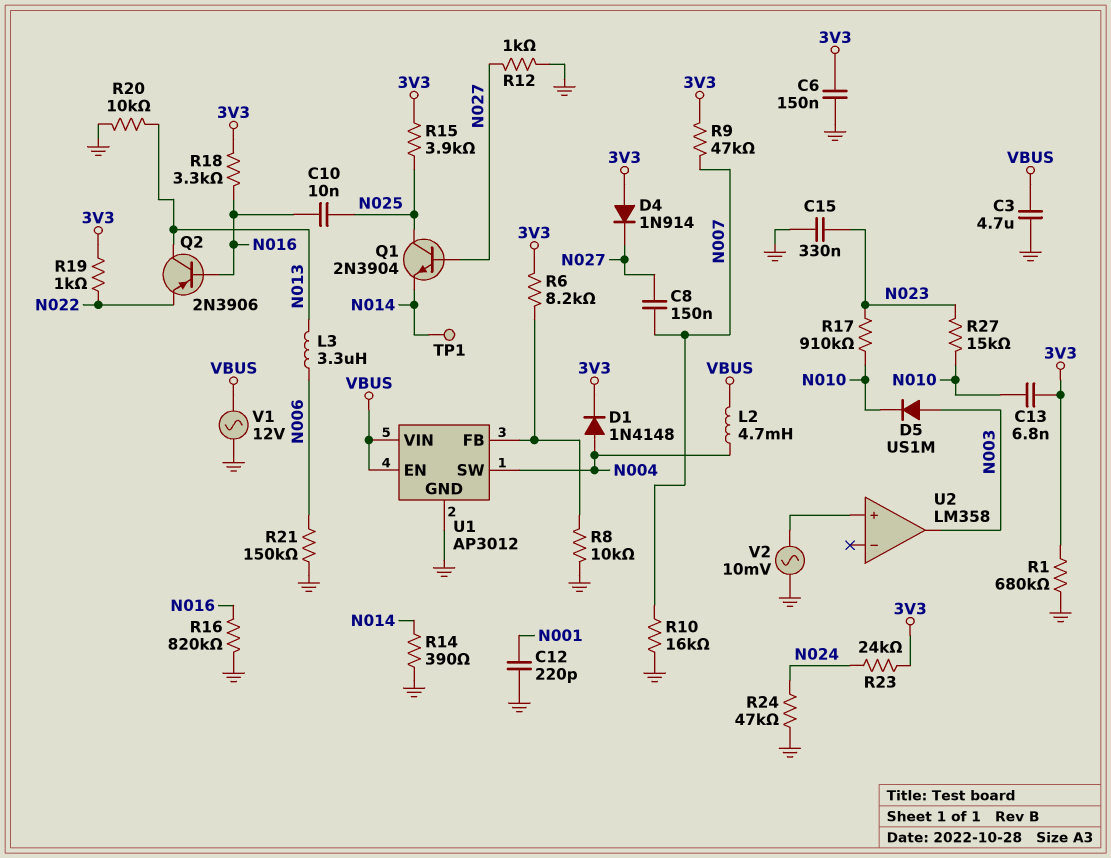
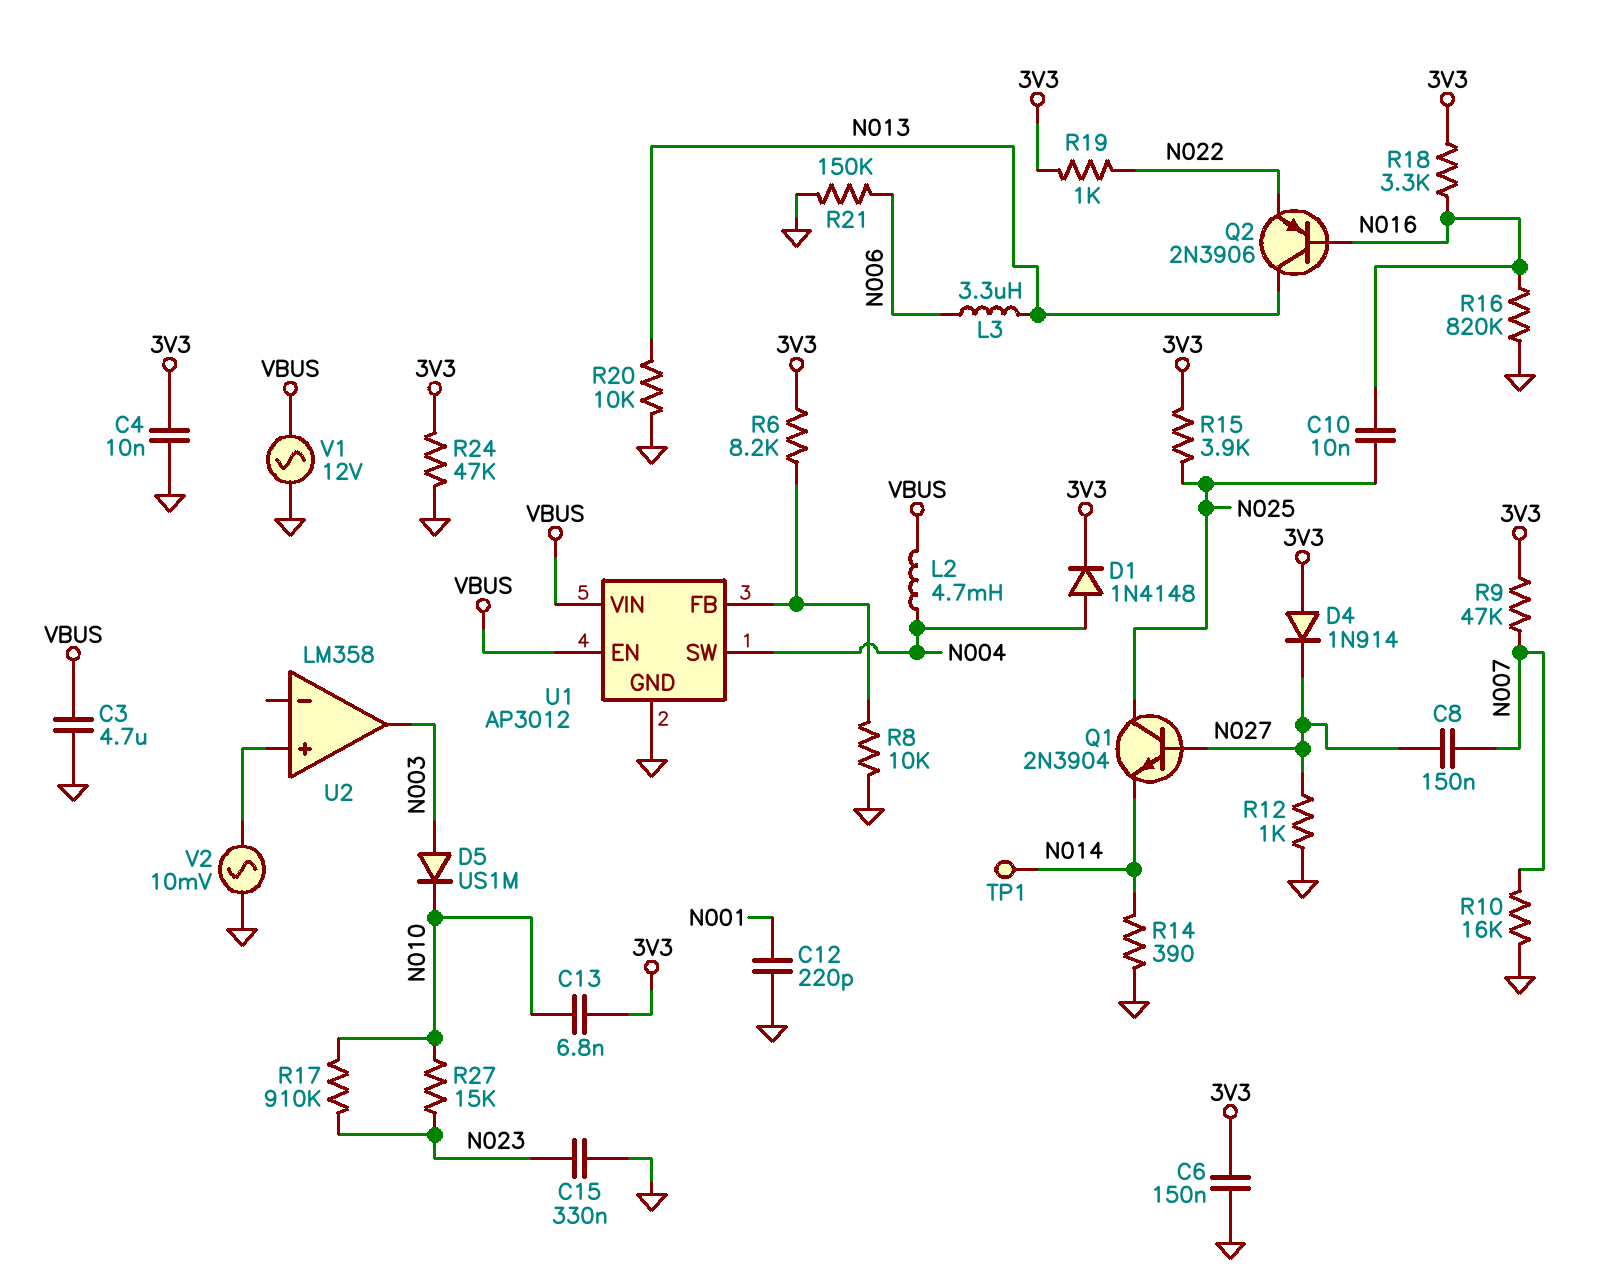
C4: none -> 10nF (3V3, GND)
R1: 680k (3V3, GND) -> none
R23: 24k (3V3, N024) -> none
R24: 47k (GND, N024) -> 47k (3V3, GND)

